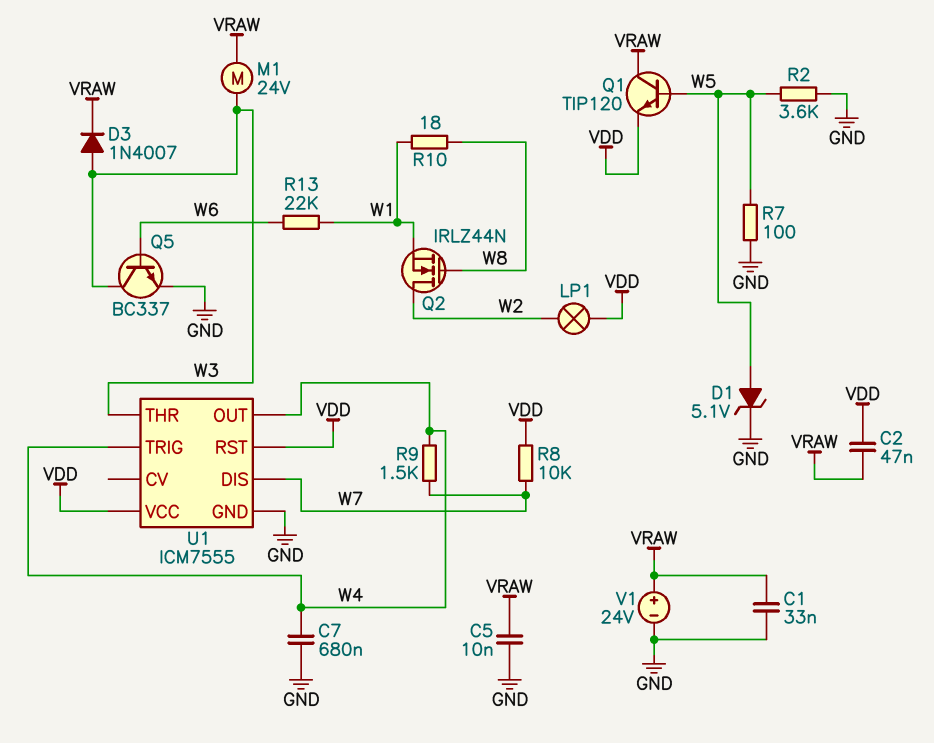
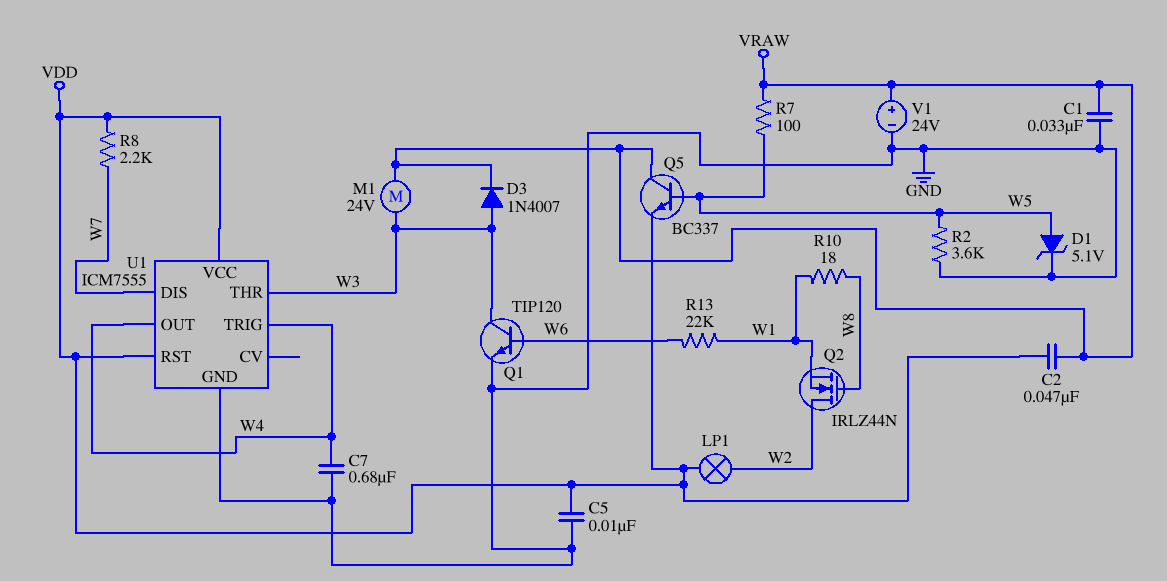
C5: 10nF (GND, VRAW) -> 10nF (GND, VDD)
Q1: NPN TIP120 (B W5, C VRAW, E VDD) -> NPN TIP120 (B W6, C W3, E GND)
Q5: NPN BC337 (B W6, C W3, E GND) -> NPN BC337 (B W5, C VRAW, E VDD)
R7: 100 (GND, W5) -> 100 (VRAW, W5)
R8: 10k (VDD, W7) -> 2.2k (VDD, W7)
R9: 1.5k (W4, W7) -> none

